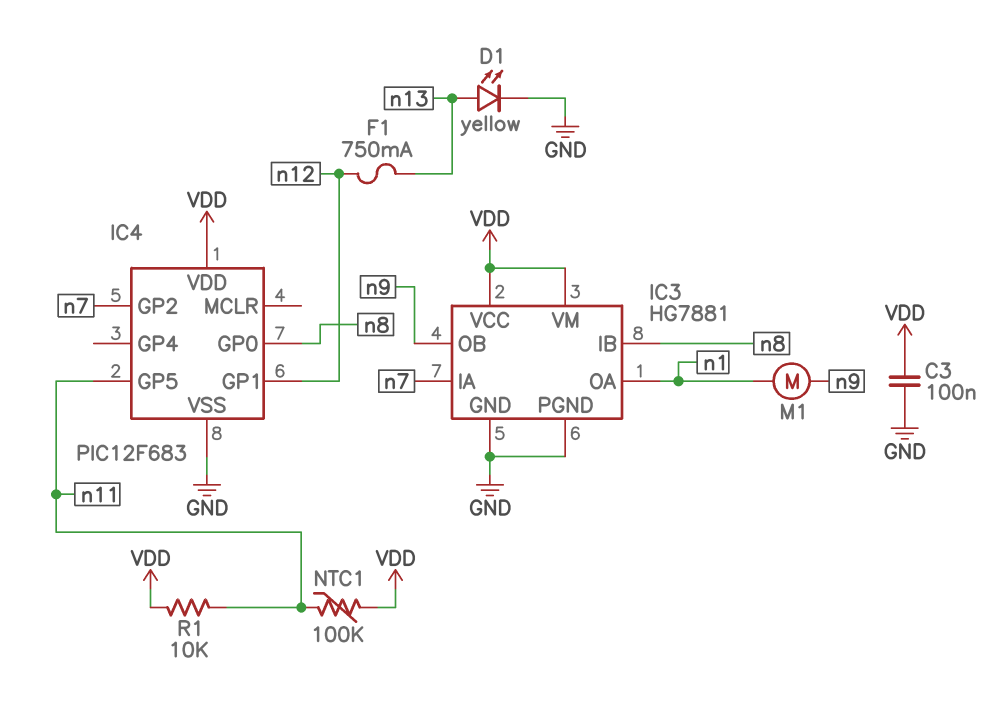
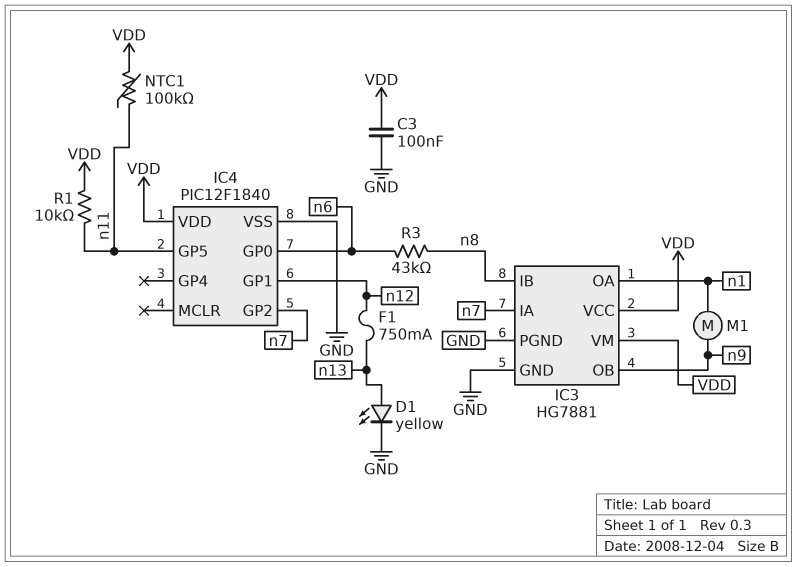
IC4: PIC12F683 -> PIC12F1840
IC4 pin GP0: n8 -> n6
R3: none -> 43k (n6, n8)

